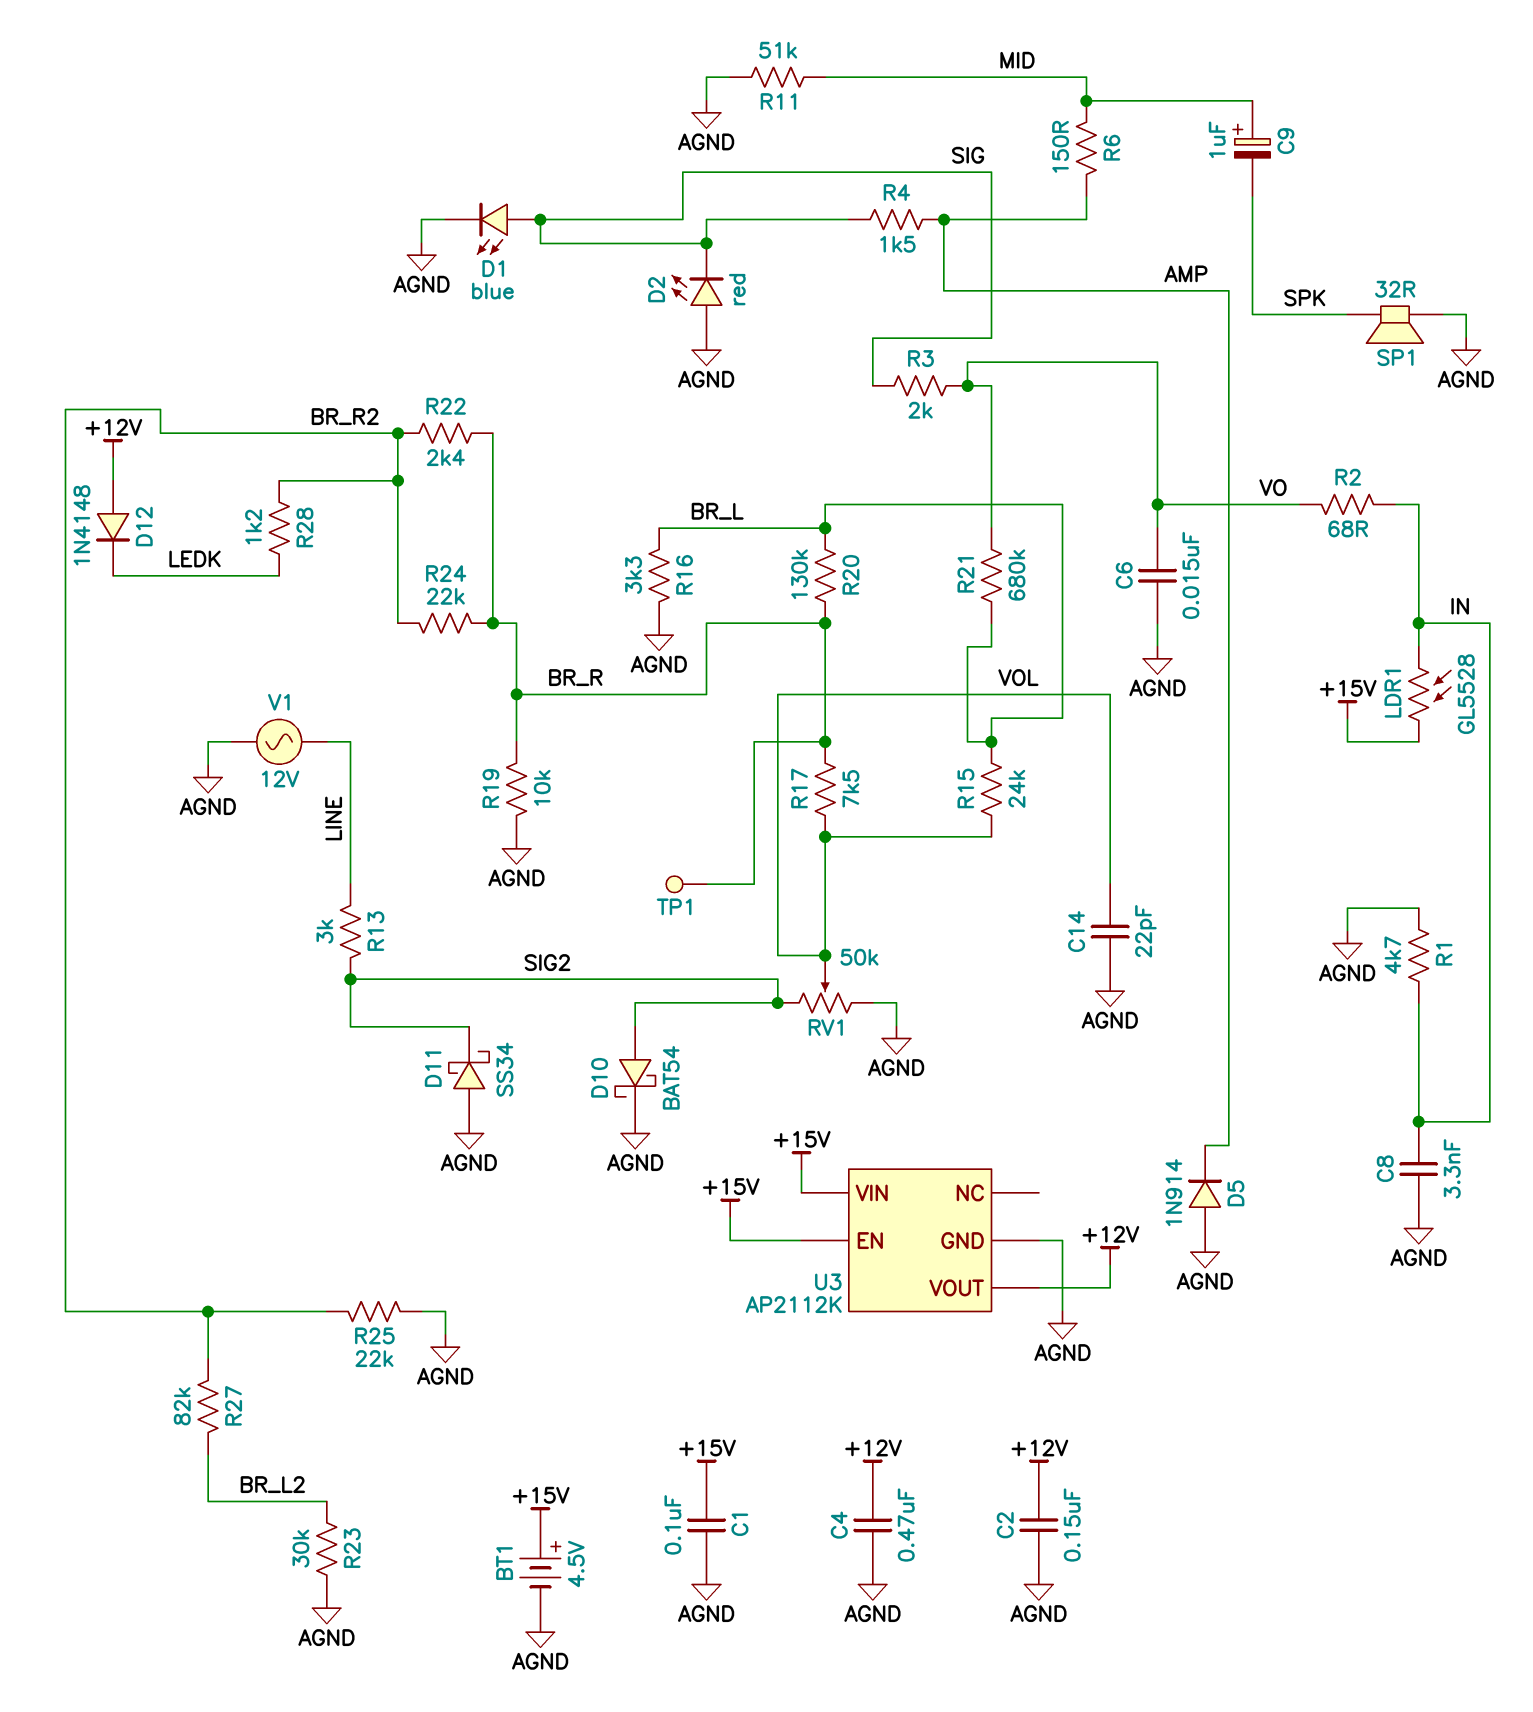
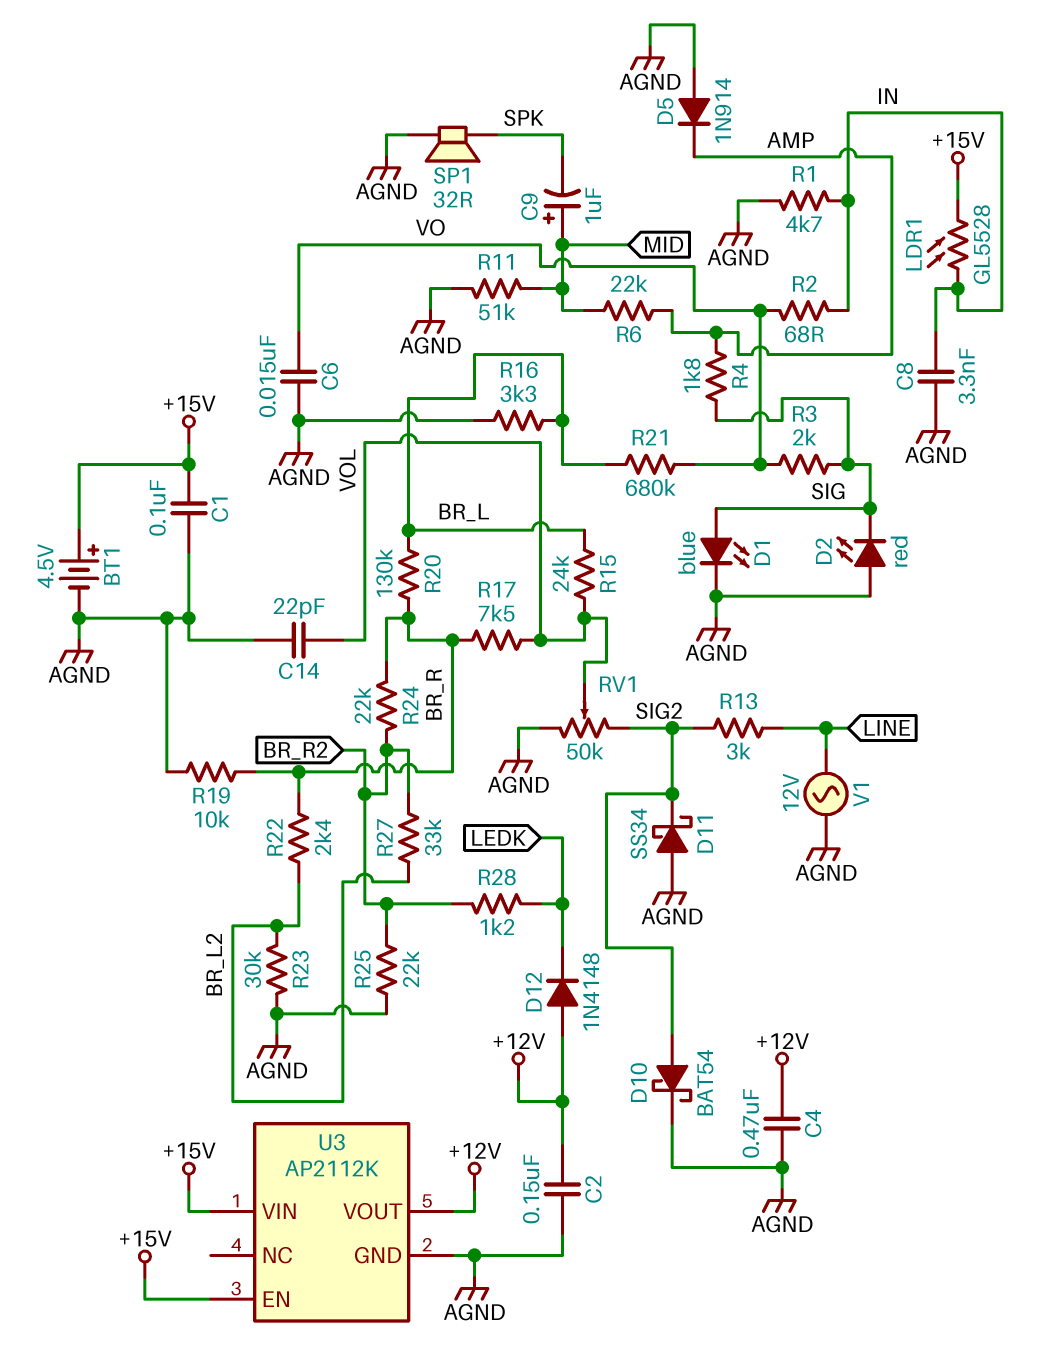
R4: 1.5k (AMP, SIG) -> 1.8k (AMP, SIG)
R6: 150 (AMP, MID) -> 22k (AMP, MID)
R22: 2.4k (BR_R, BR_R2) -> 2.4k (BR_L2, BR_R)
R27: 82k (BR_L2, BR_R2) -> 33k (BR_L2, BR_R2)
TP1: test point (BR_R) -> none

